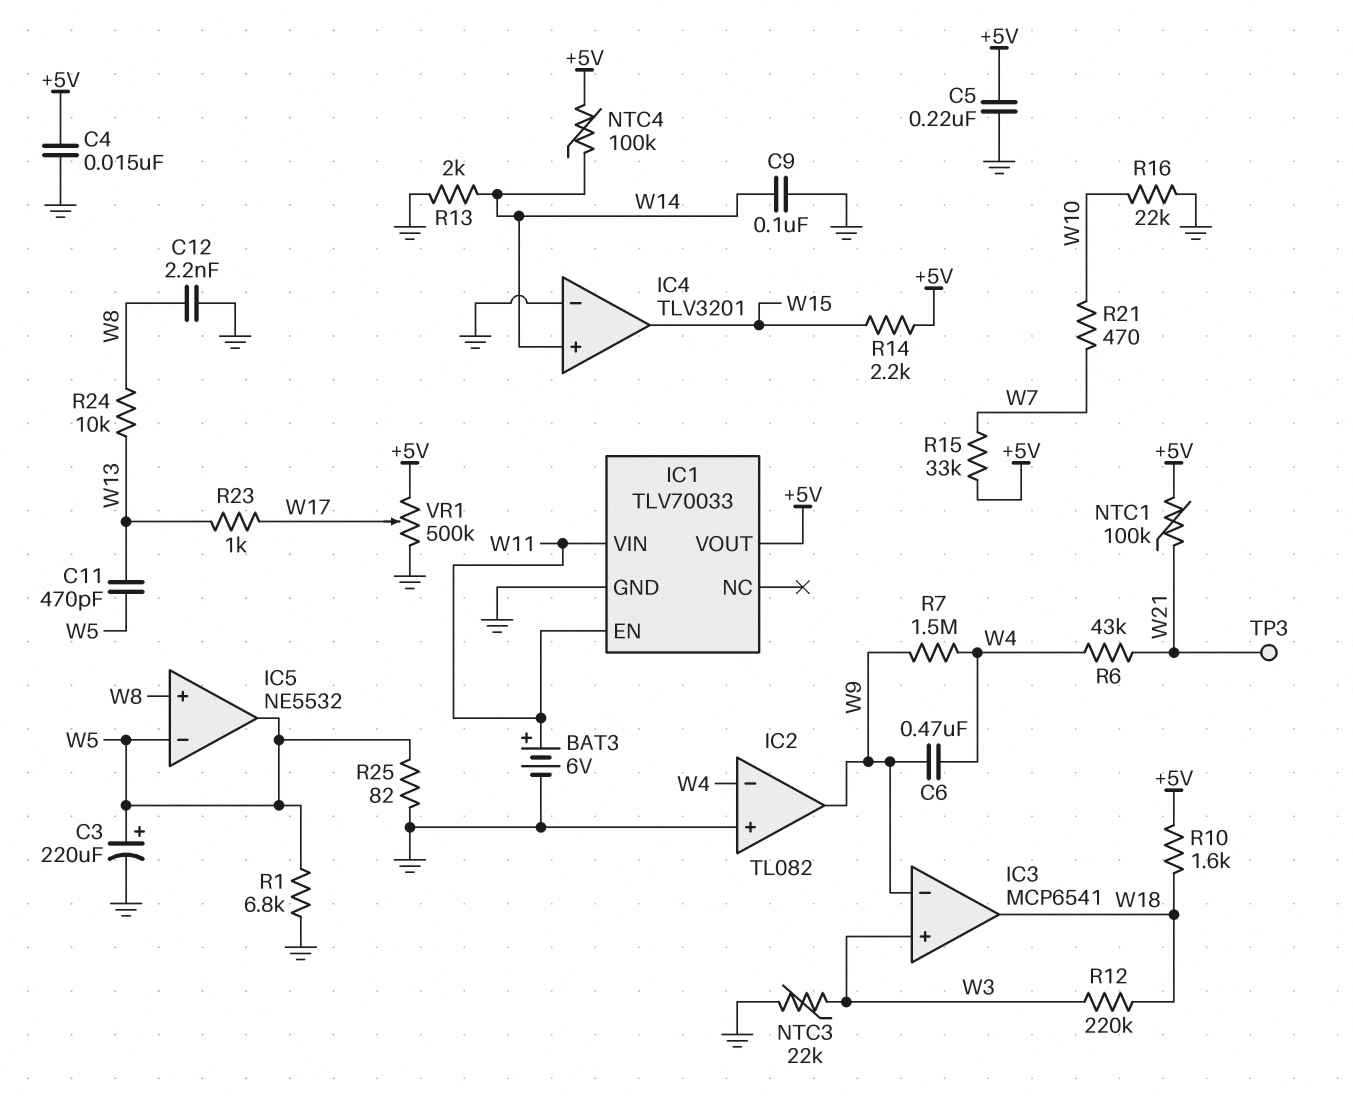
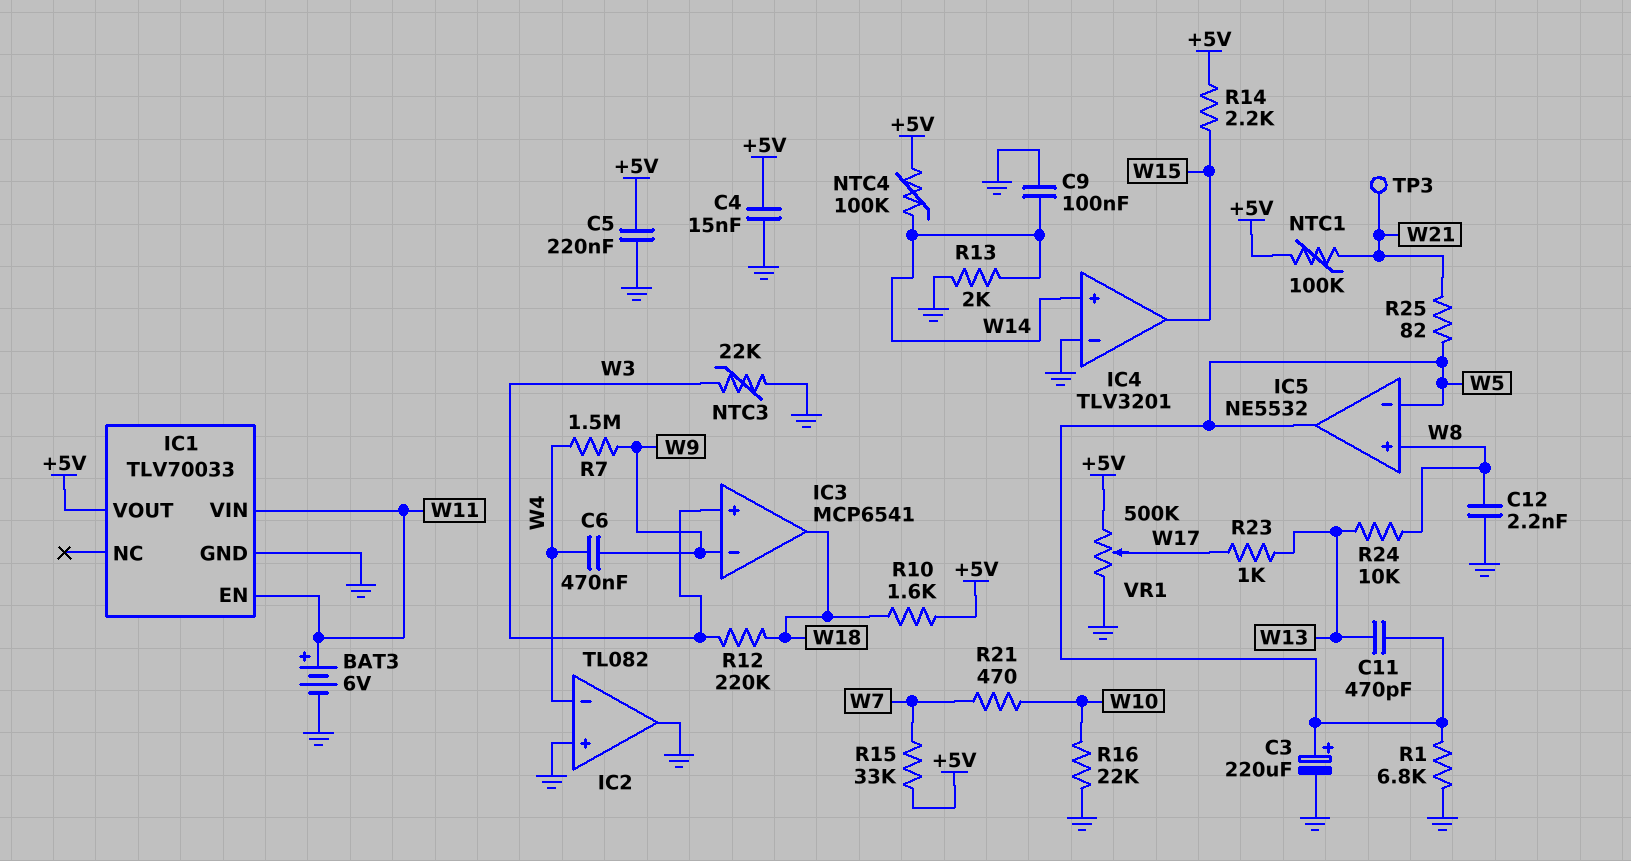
IC2 pin out: W9 -> GND
R6: 43k (W4, W21) -> none
R25: 82 (GND, W5) -> 82 (W5, W21)

